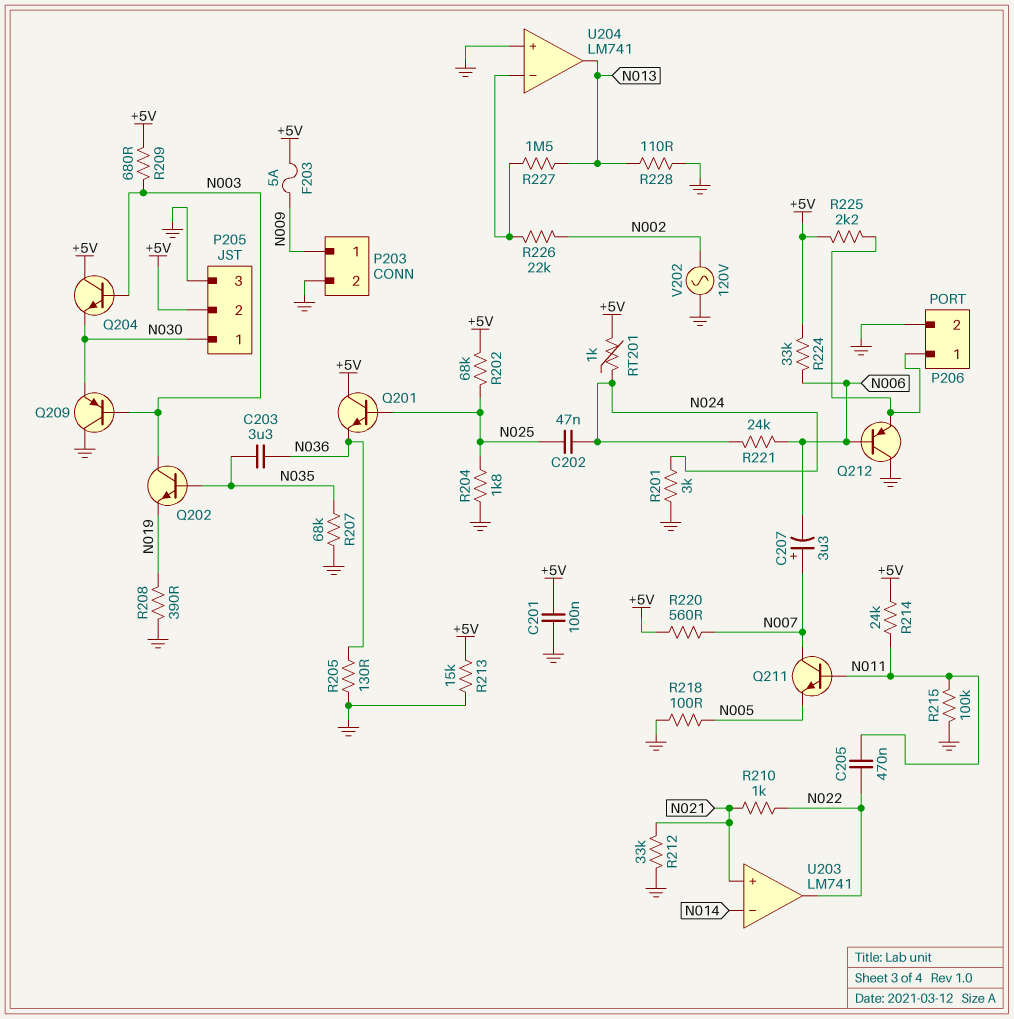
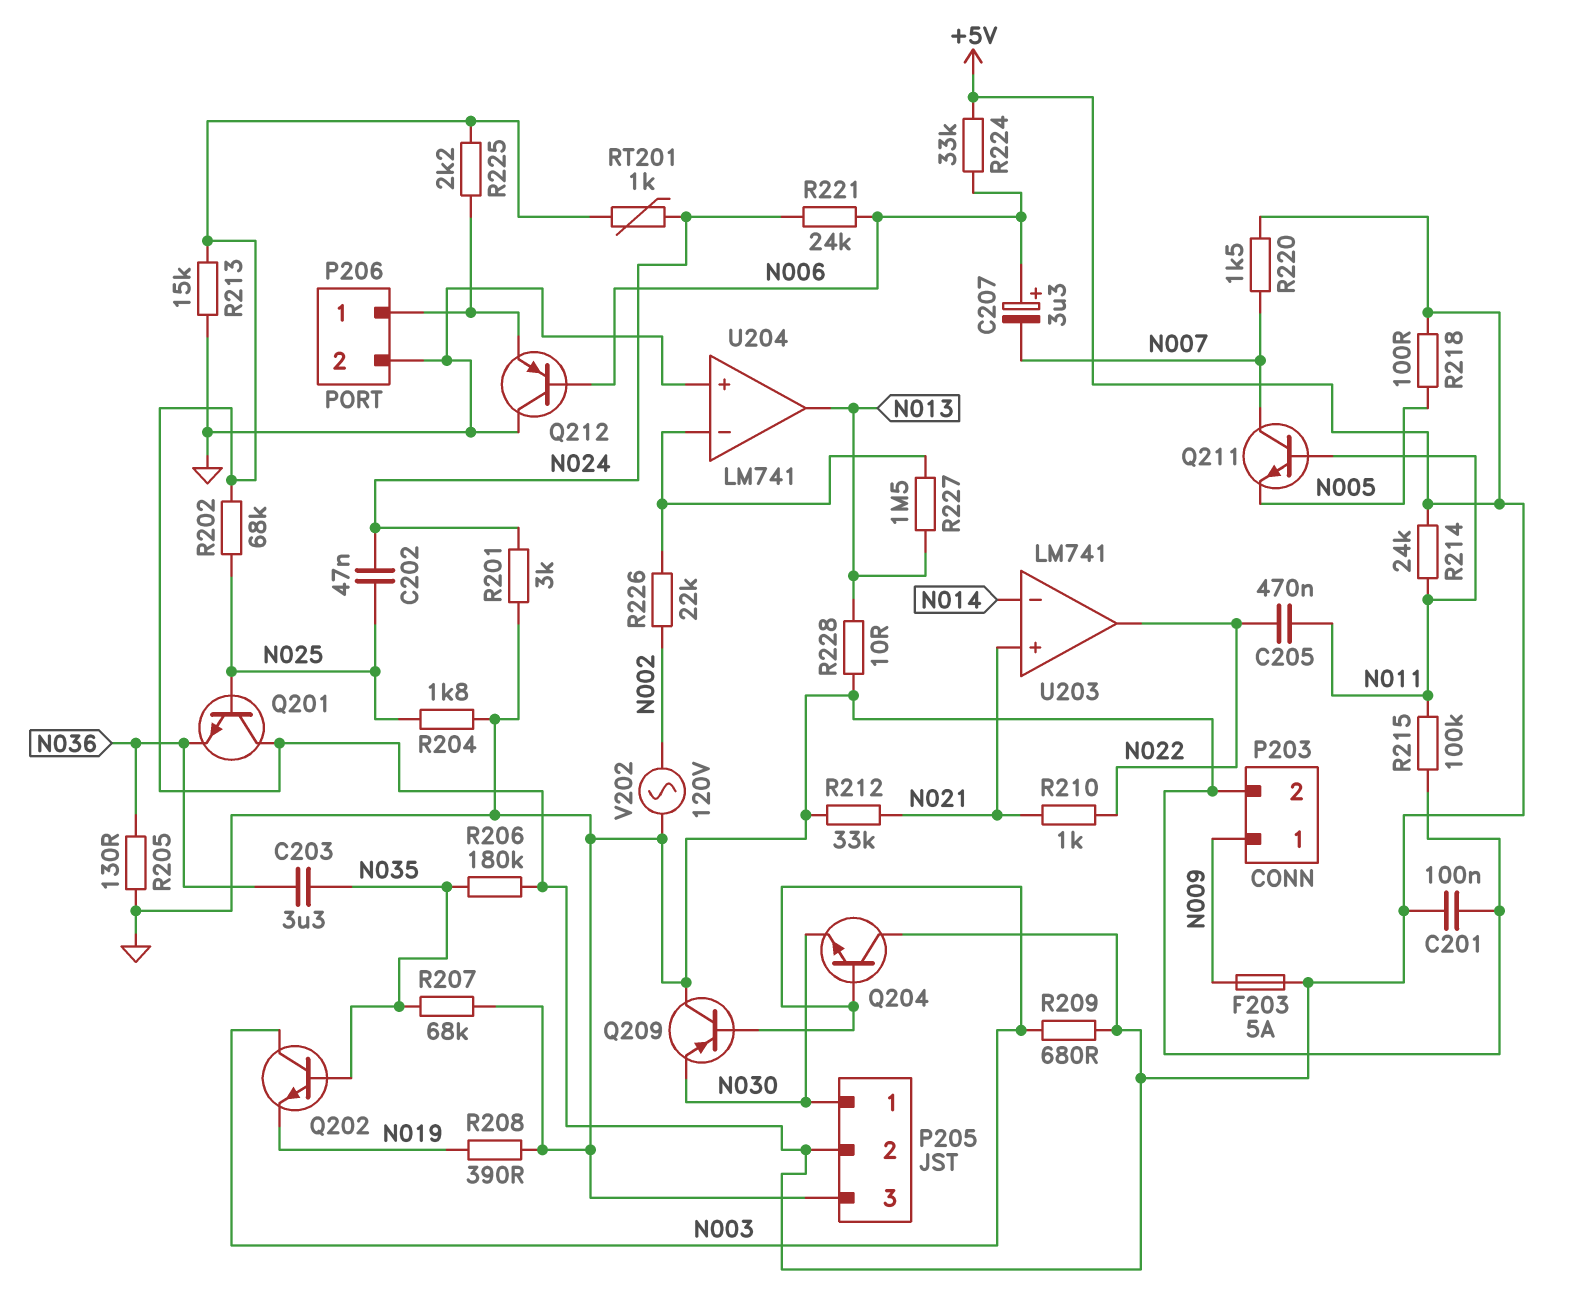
C207: 3.3uF (plus N007, minus N006) -> 3.3uF (plus N006, minus N007)
R206: none -> 180k (+5V, N035)
R218: 100 (GND, N005) -> 100 (+5V, N005)
R220: 560 (+5V, N007) -> 1.5k (+5V, N007)
R228: 110 (GND, N013) -> 10 (GND, N013)

